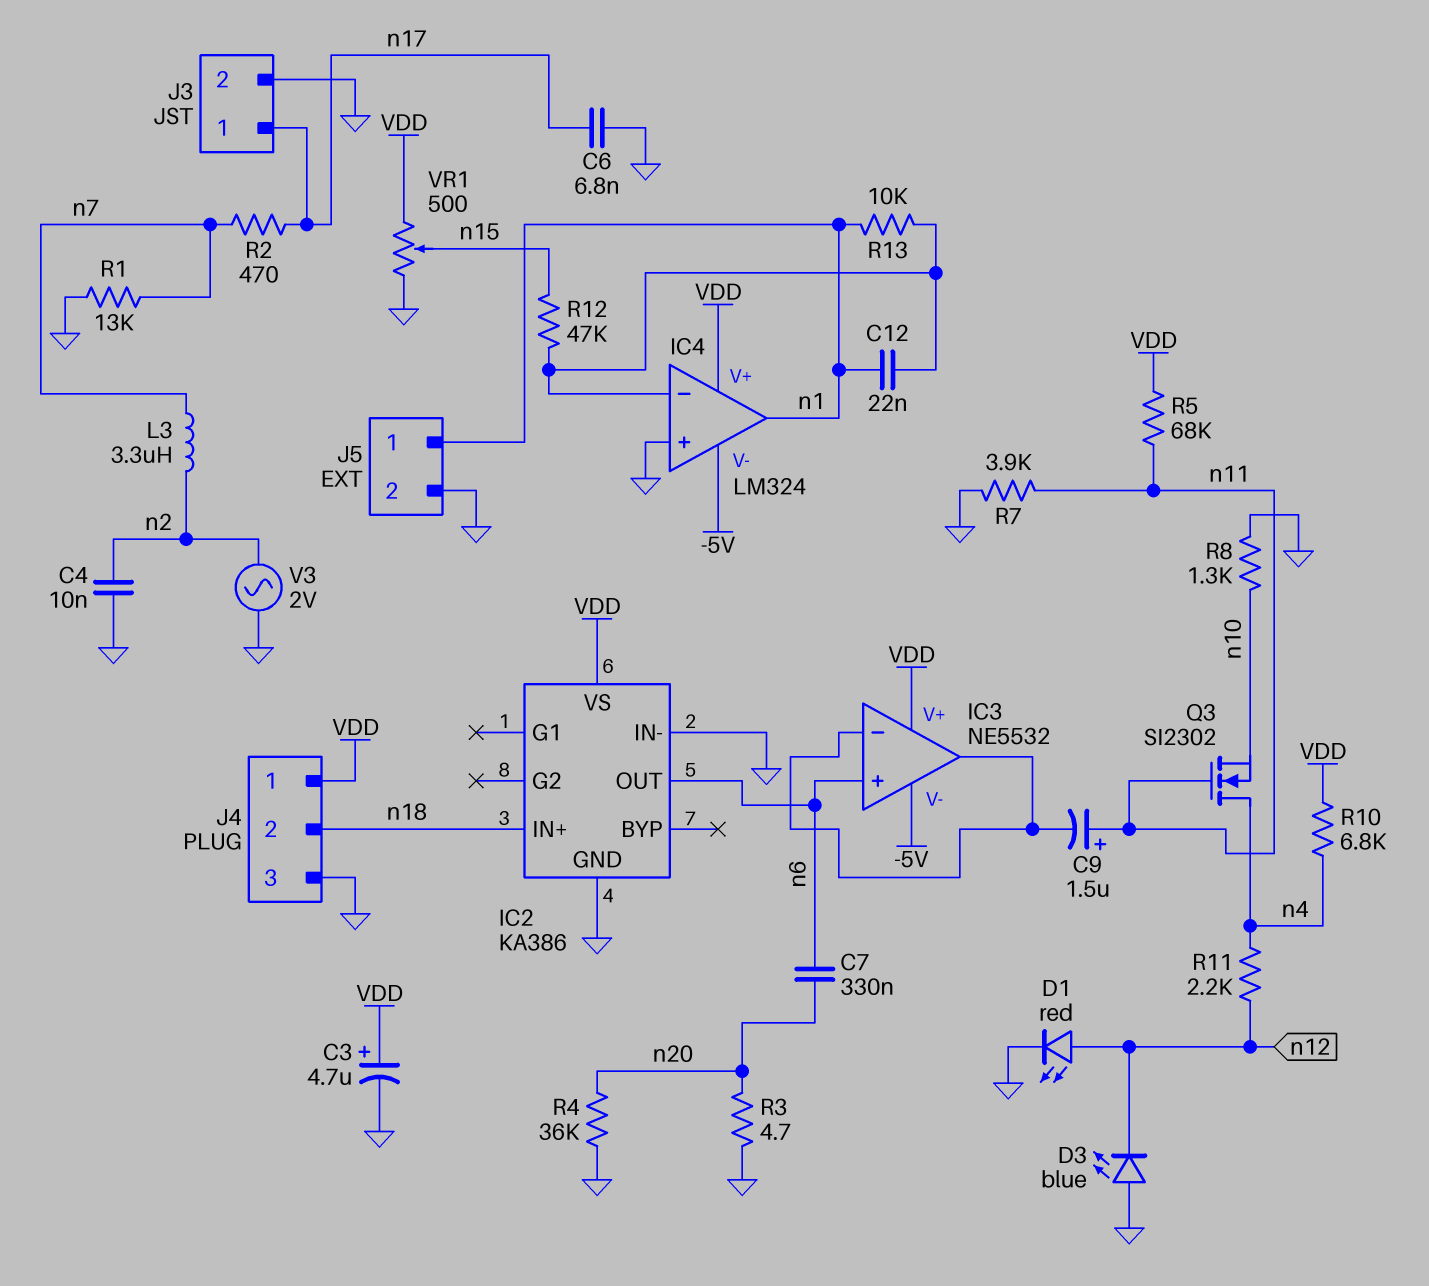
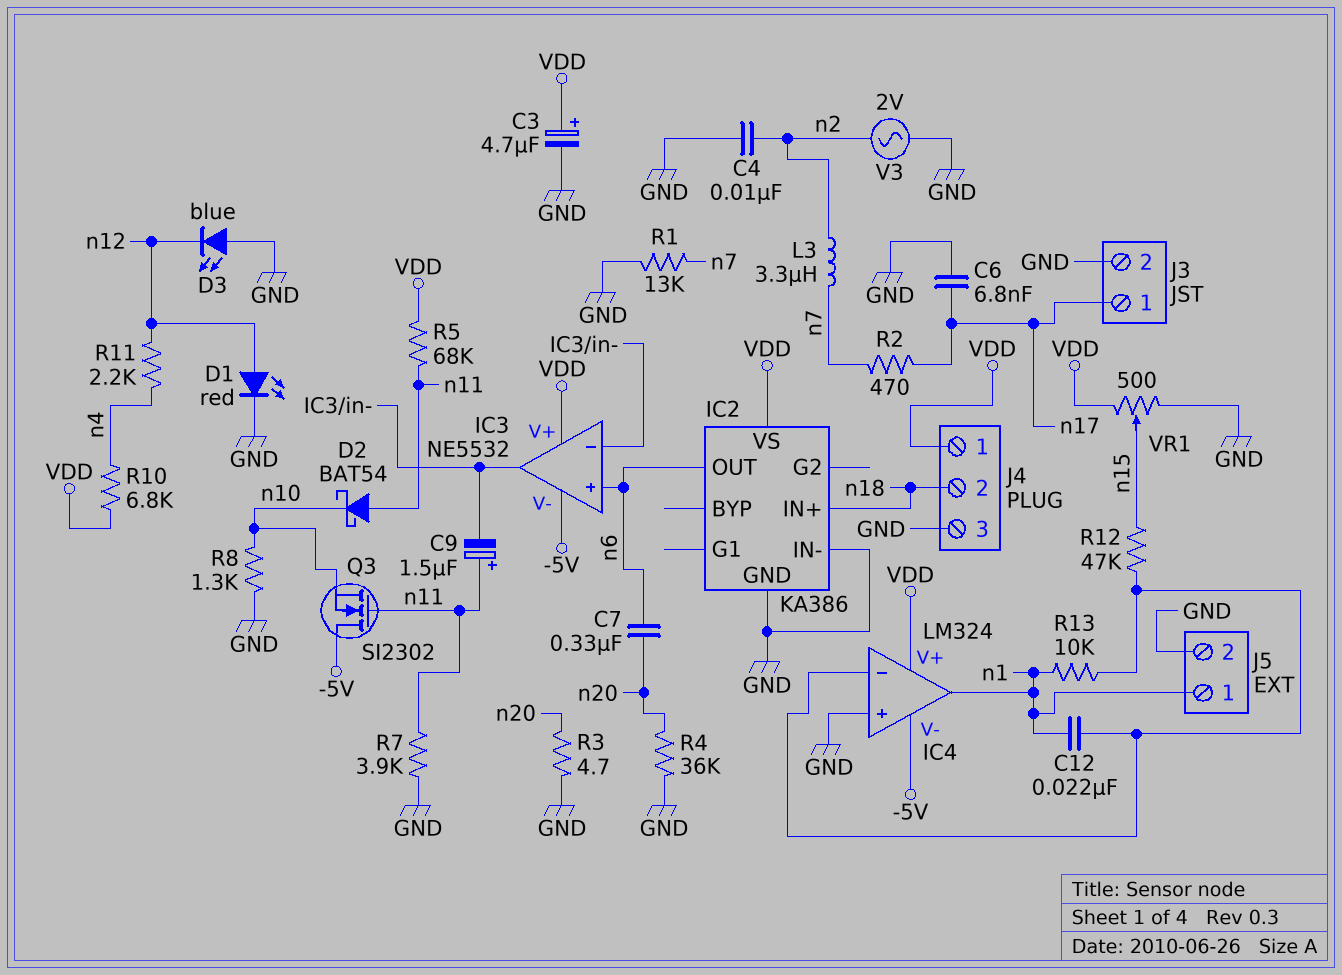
D2: none -> schottky BAT54 (A n11, K n10)
Q3: NMOS SI2302 (G n11, D n4, S n10) -> NMOS SI2302 (G n11, D -5V, S n10)

